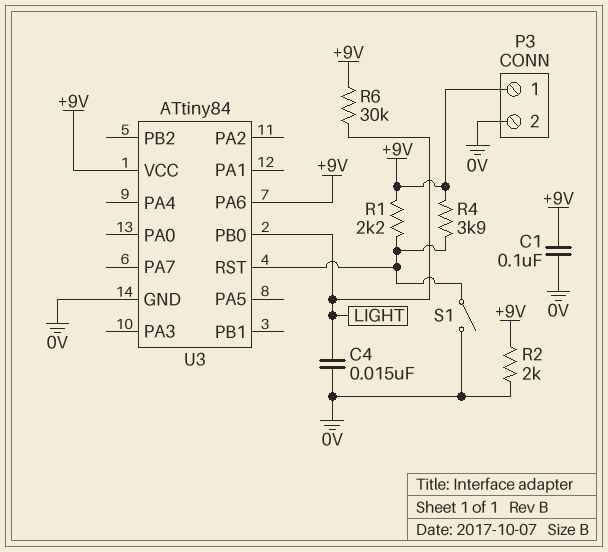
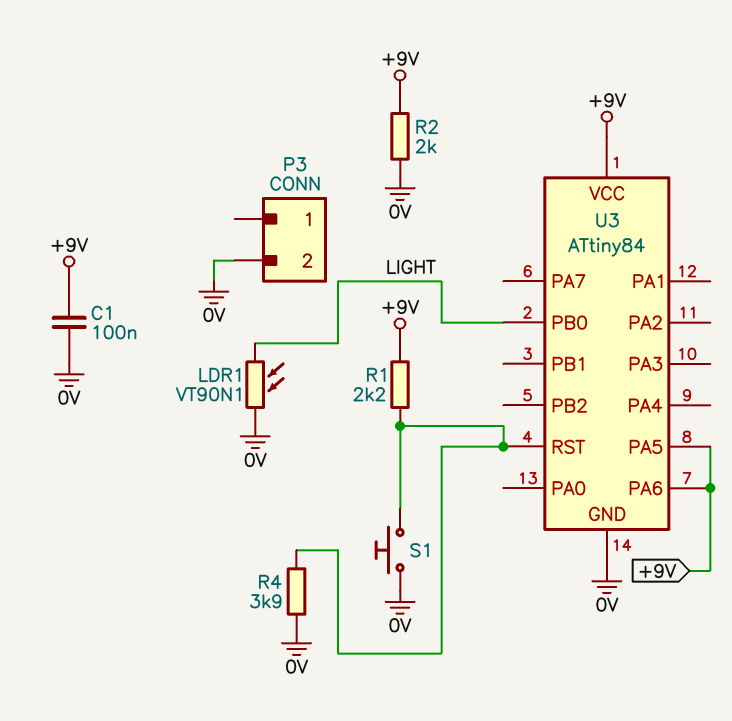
C4: 15nF (0V, LIGHT) -> none
LDR1: none -> VT90N1 (0V, LIGHT)
P3 pin 1: +9V -> none
R4: 3.9k (+9V, U3/RST) -> 3.9k (0V, U3/RST)
R6: 30k (+9V, LIGHT) -> none
S1: switch (0V, U3/RST) -> button (0V, U3/RST)
U3 pin PA5: none -> +9V

